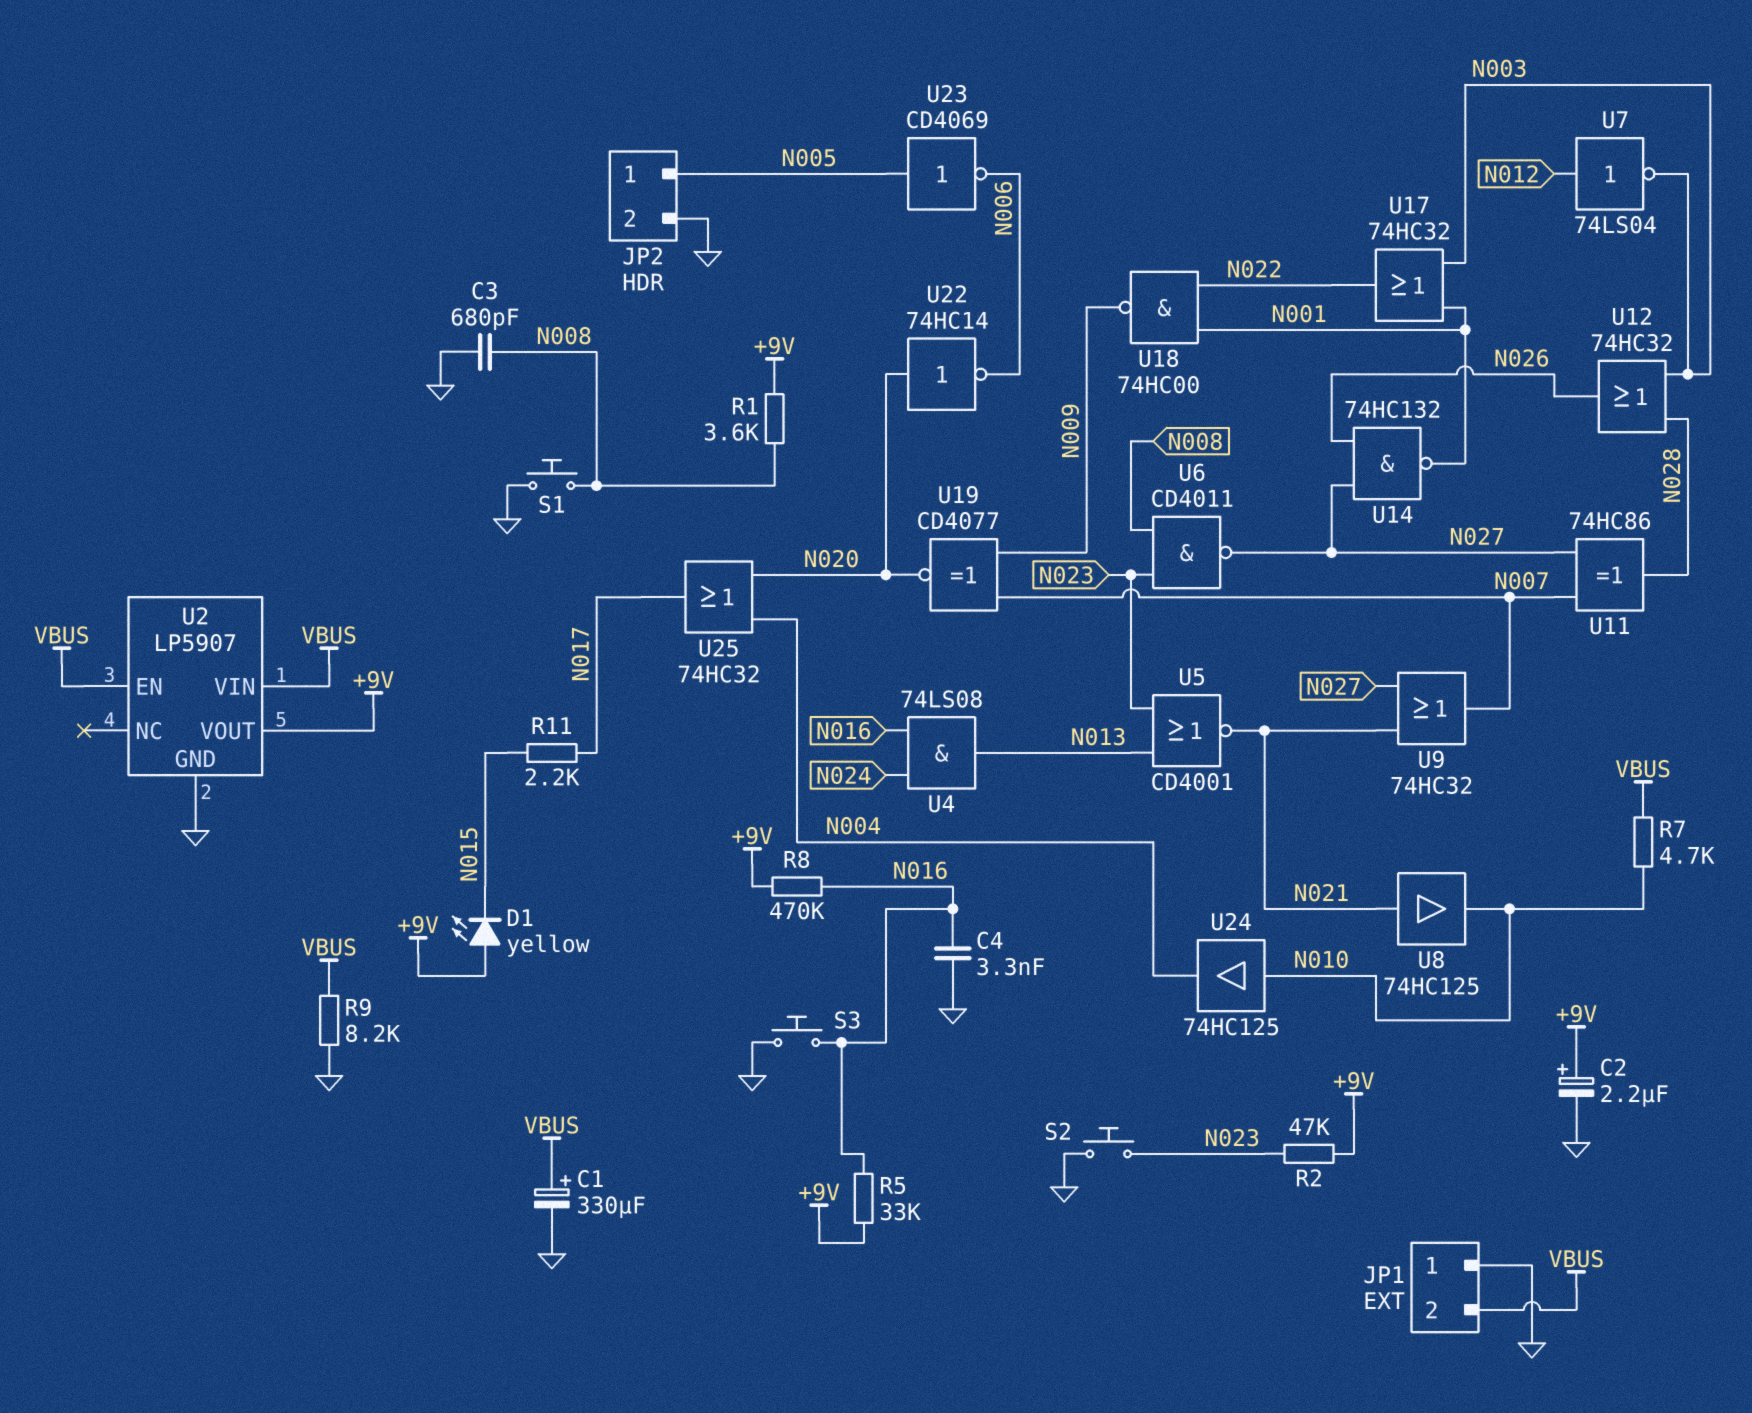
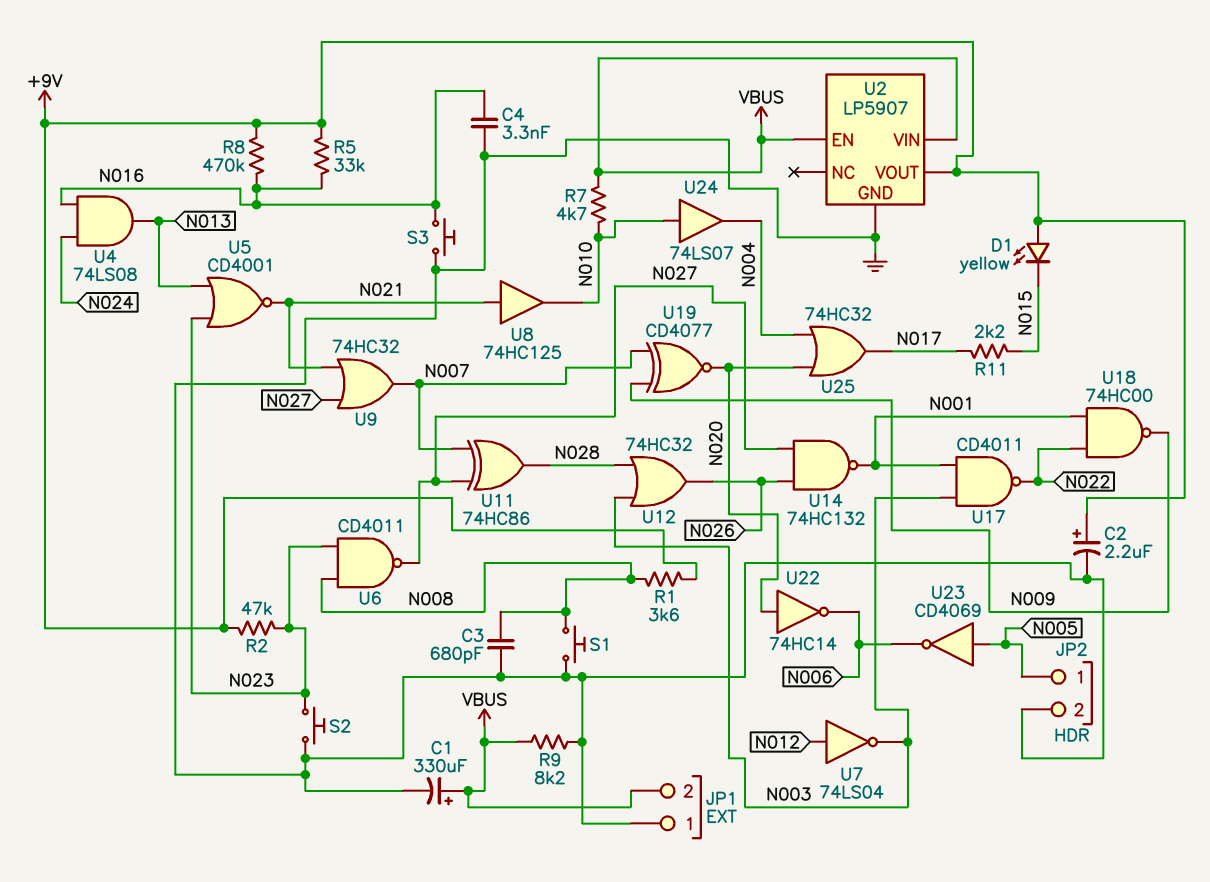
U17: OR 74HC32 (in N001, in N003, out N022) -> NAND CD4011 (in N001, in N003, out N022)
U24: buffer 74HC125 (in N010, out N004) -> buffer 74LS07 (in N010, out N004)

